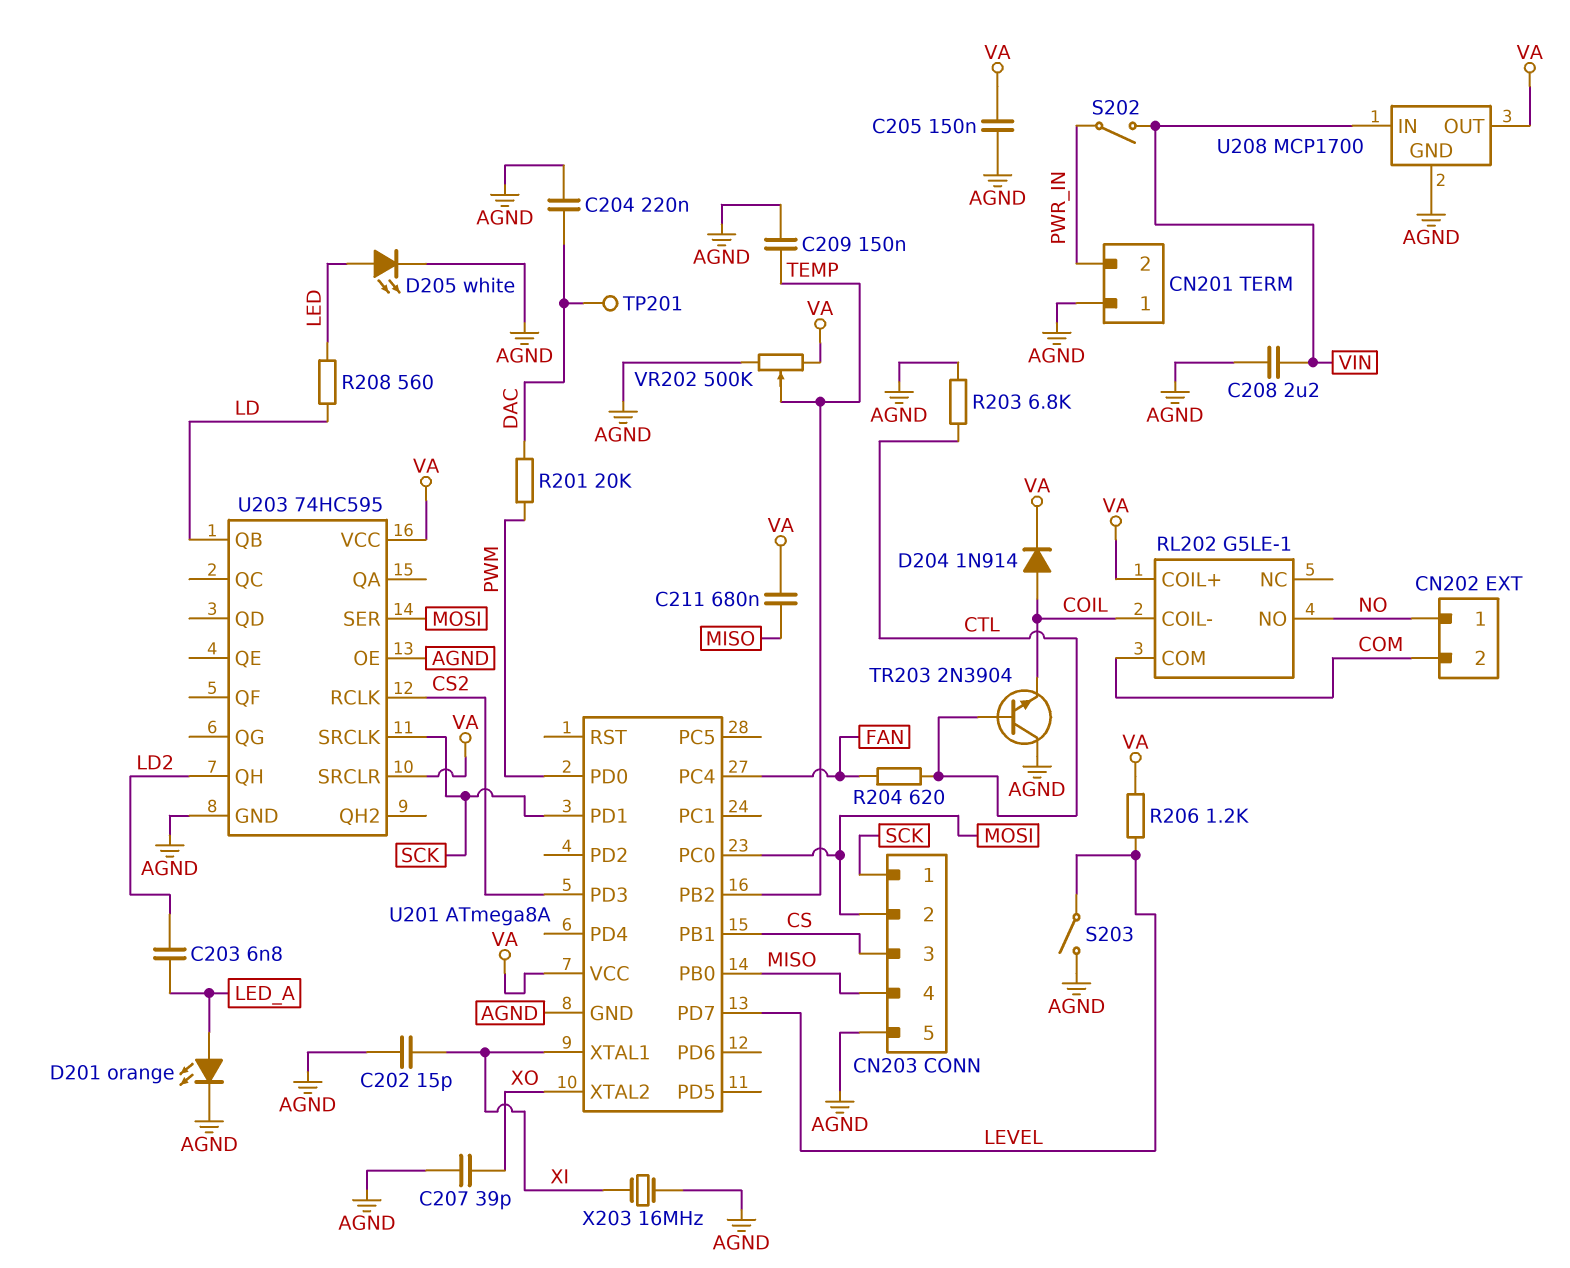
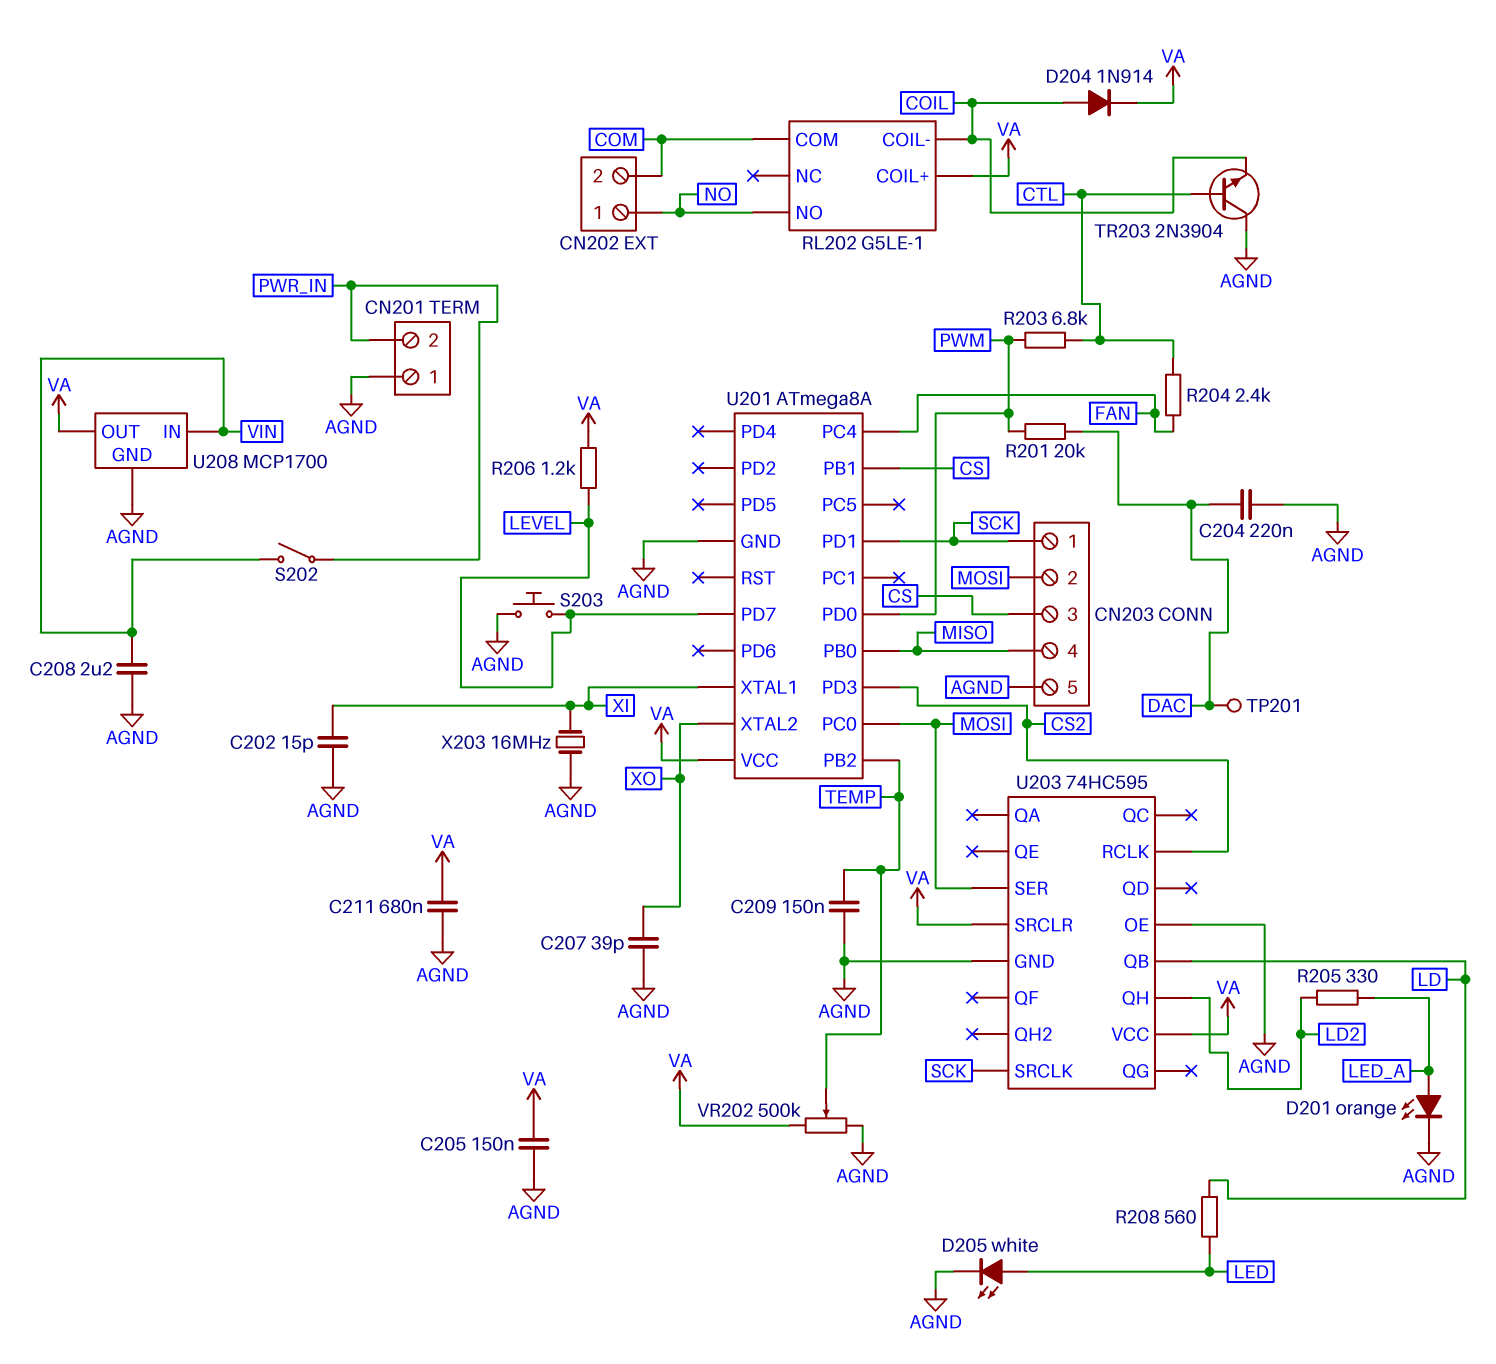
C203: 6.8nF (LD2, LED_A) -> none
C211: 680nF (MISO, VA) -> 680nF (AGND, VA)
R203: 6.8k (AGND, CTL) -> 6.8k (CTL, PWM)
R204: 620 (CTL, FAN) -> 2.4k (CTL, FAN)
R205: none -> 330 (LD2, LED_A)
S203: switch (AGND, LEVEL) -> button (AGND, LEVEL)

